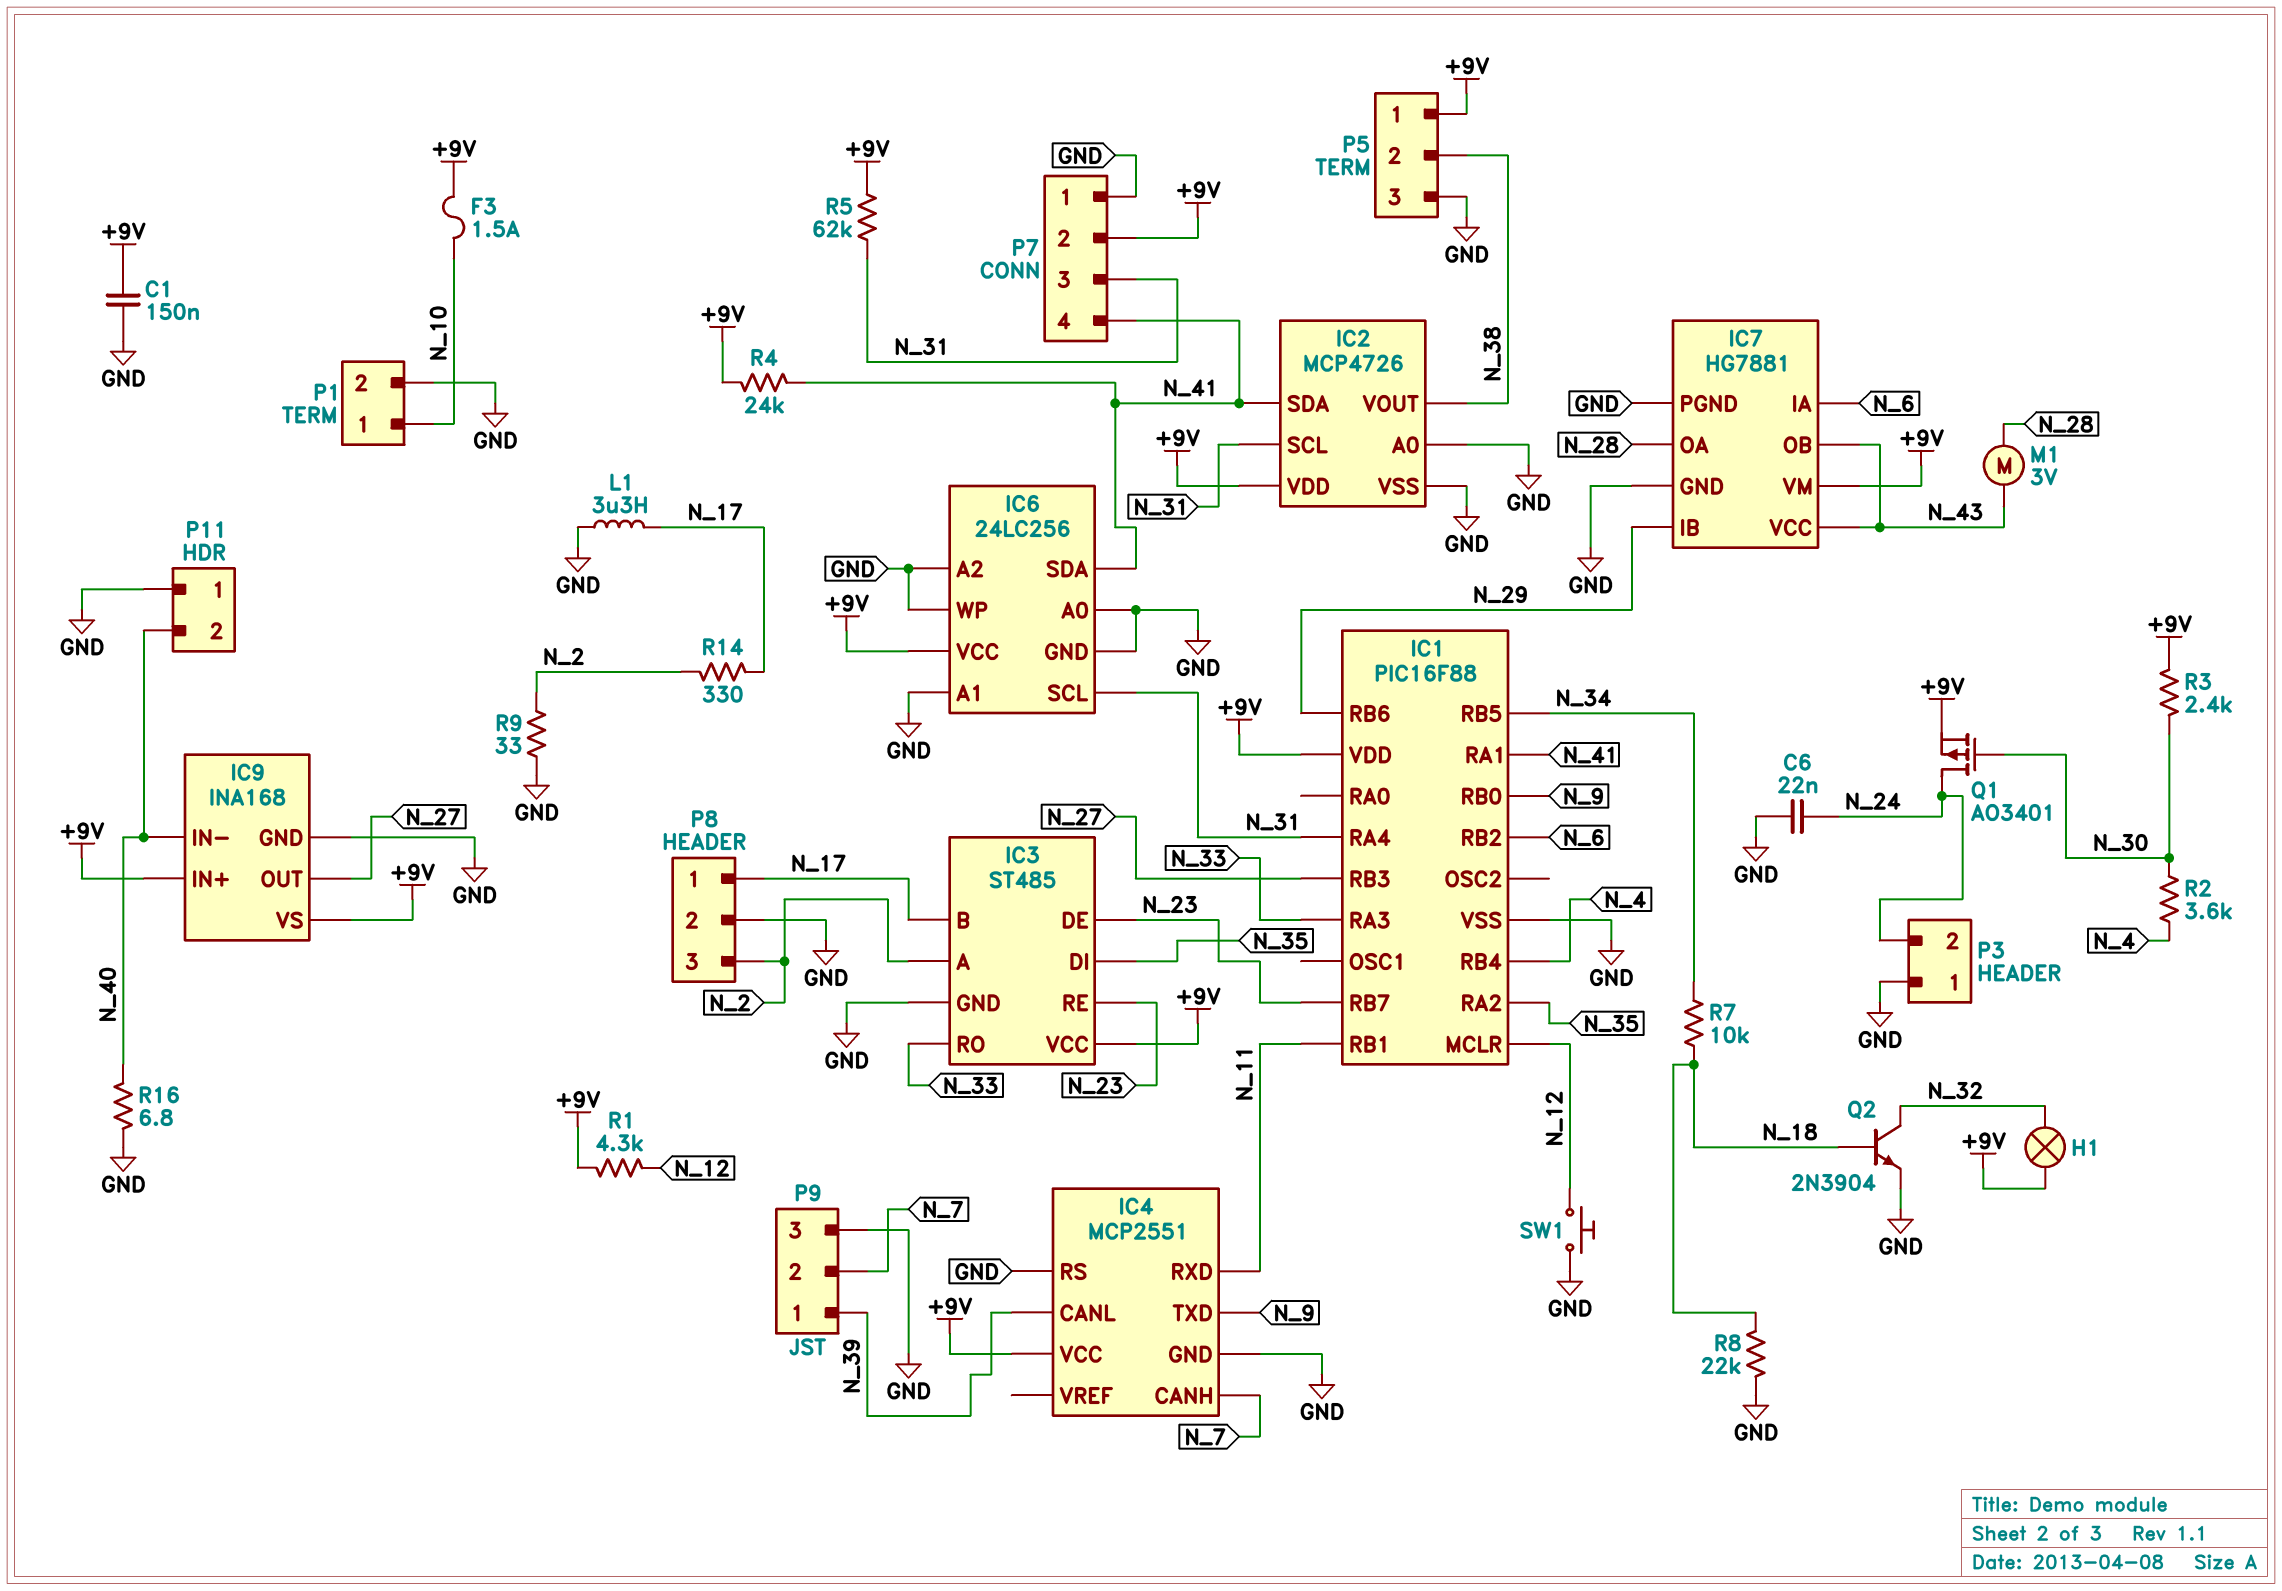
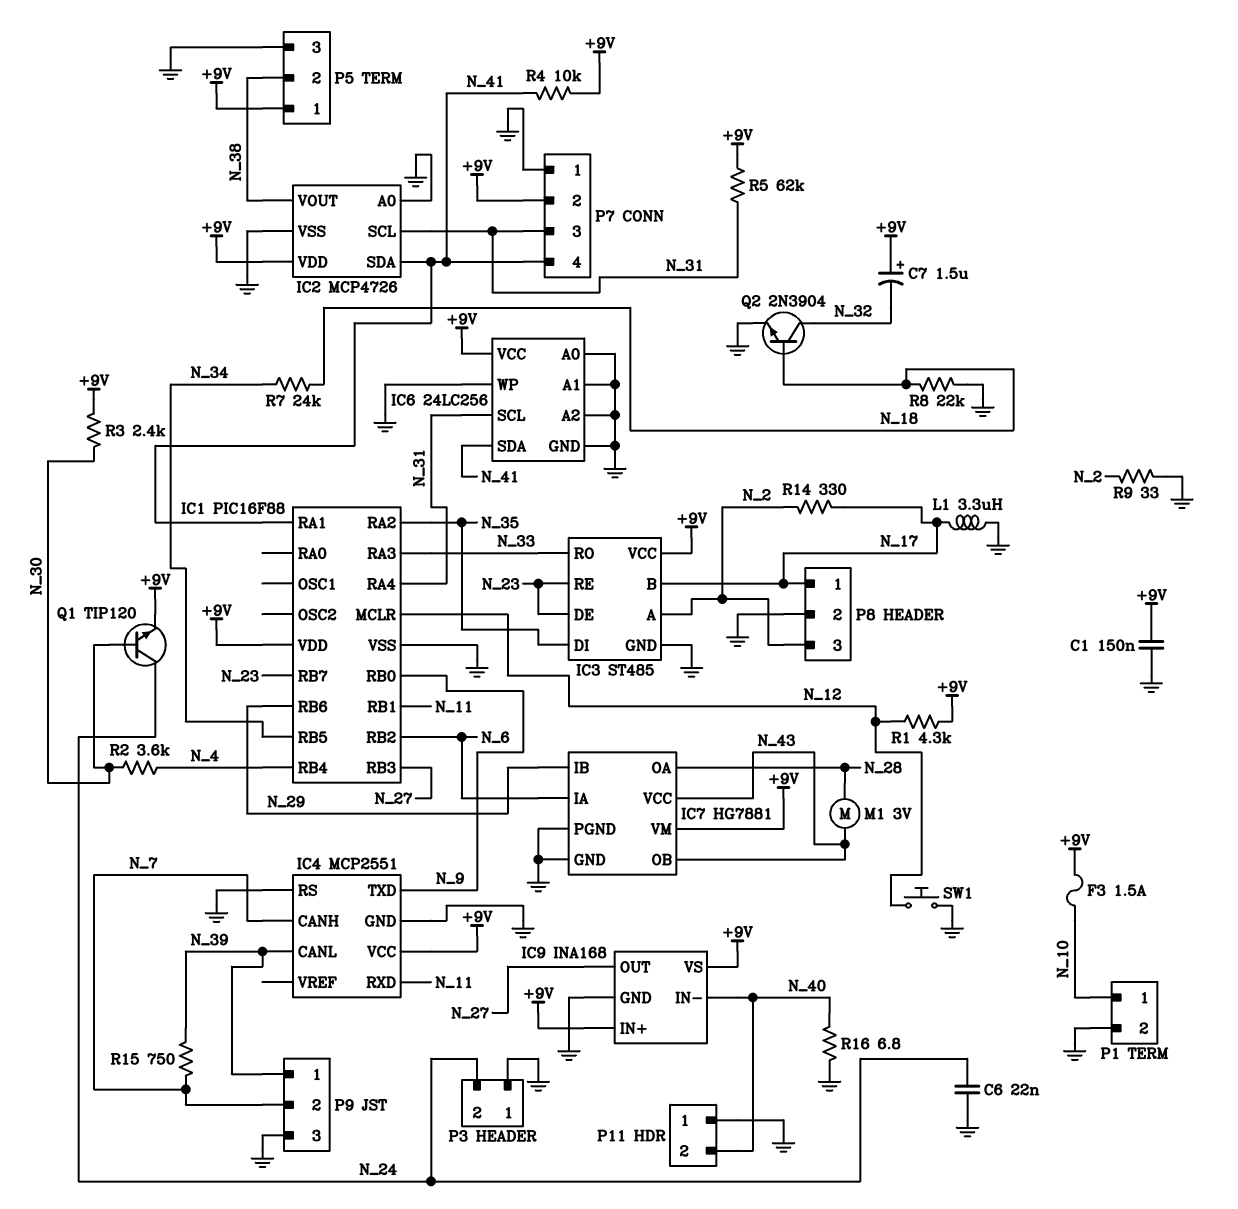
C7: none -> 1.5uF (plus +9V, minus N_32)
H1: lamp (+9V, N_32) -> none
Q1: PMOS AO3401 (G N_30, D N_24, S +9V) -> NPN TIP120 (B N_30, C N_24, E +9V)
R4: 24k (+9V, N_41) -> 10k (+9V, N_41)
R7: 10k (N_18, N_34) -> 24k (N_18, N_34)
R15: none -> 750 (N_7, N_39)

